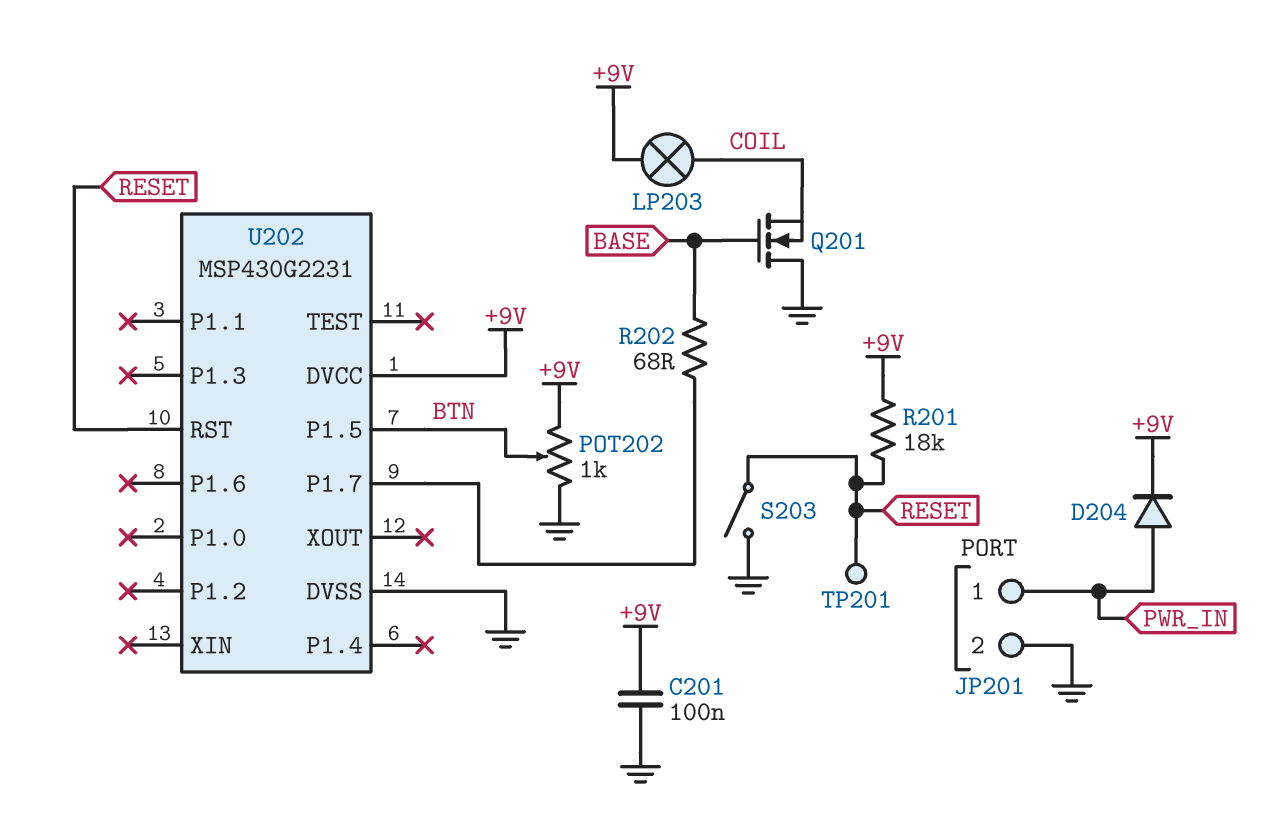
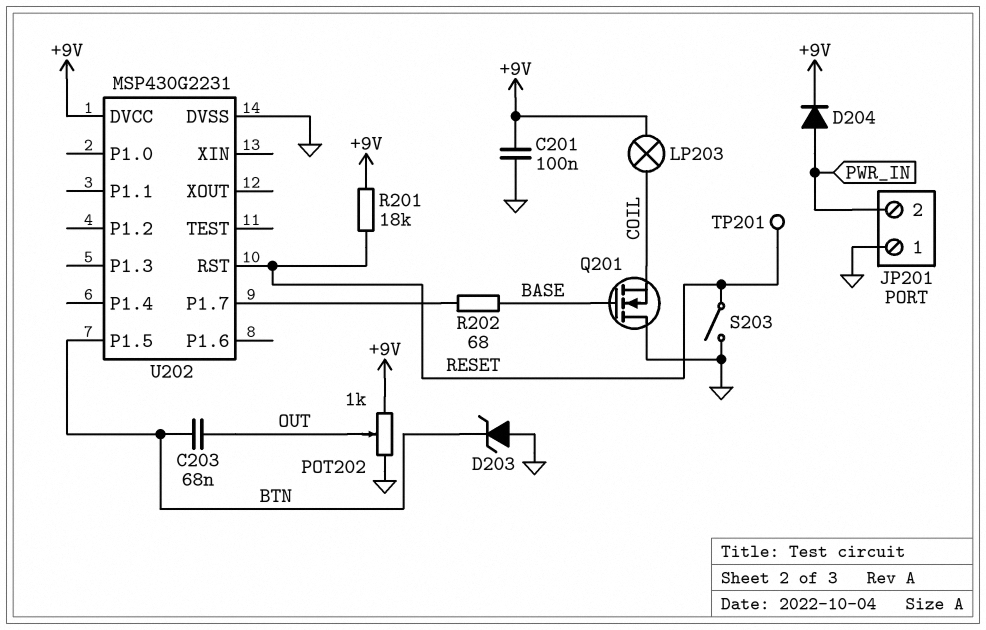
C203: none -> 68nF (BTN, OUT)
D203: none -> zener (A GND, K BTN)
JP201 pin 1: PWR_IN -> GND
JP201 pin 2: GND -> PWR_IN
POT202: 1k (+9V, GND, wiper BTN) -> 1k (+9V, GND, wiper OUT)

